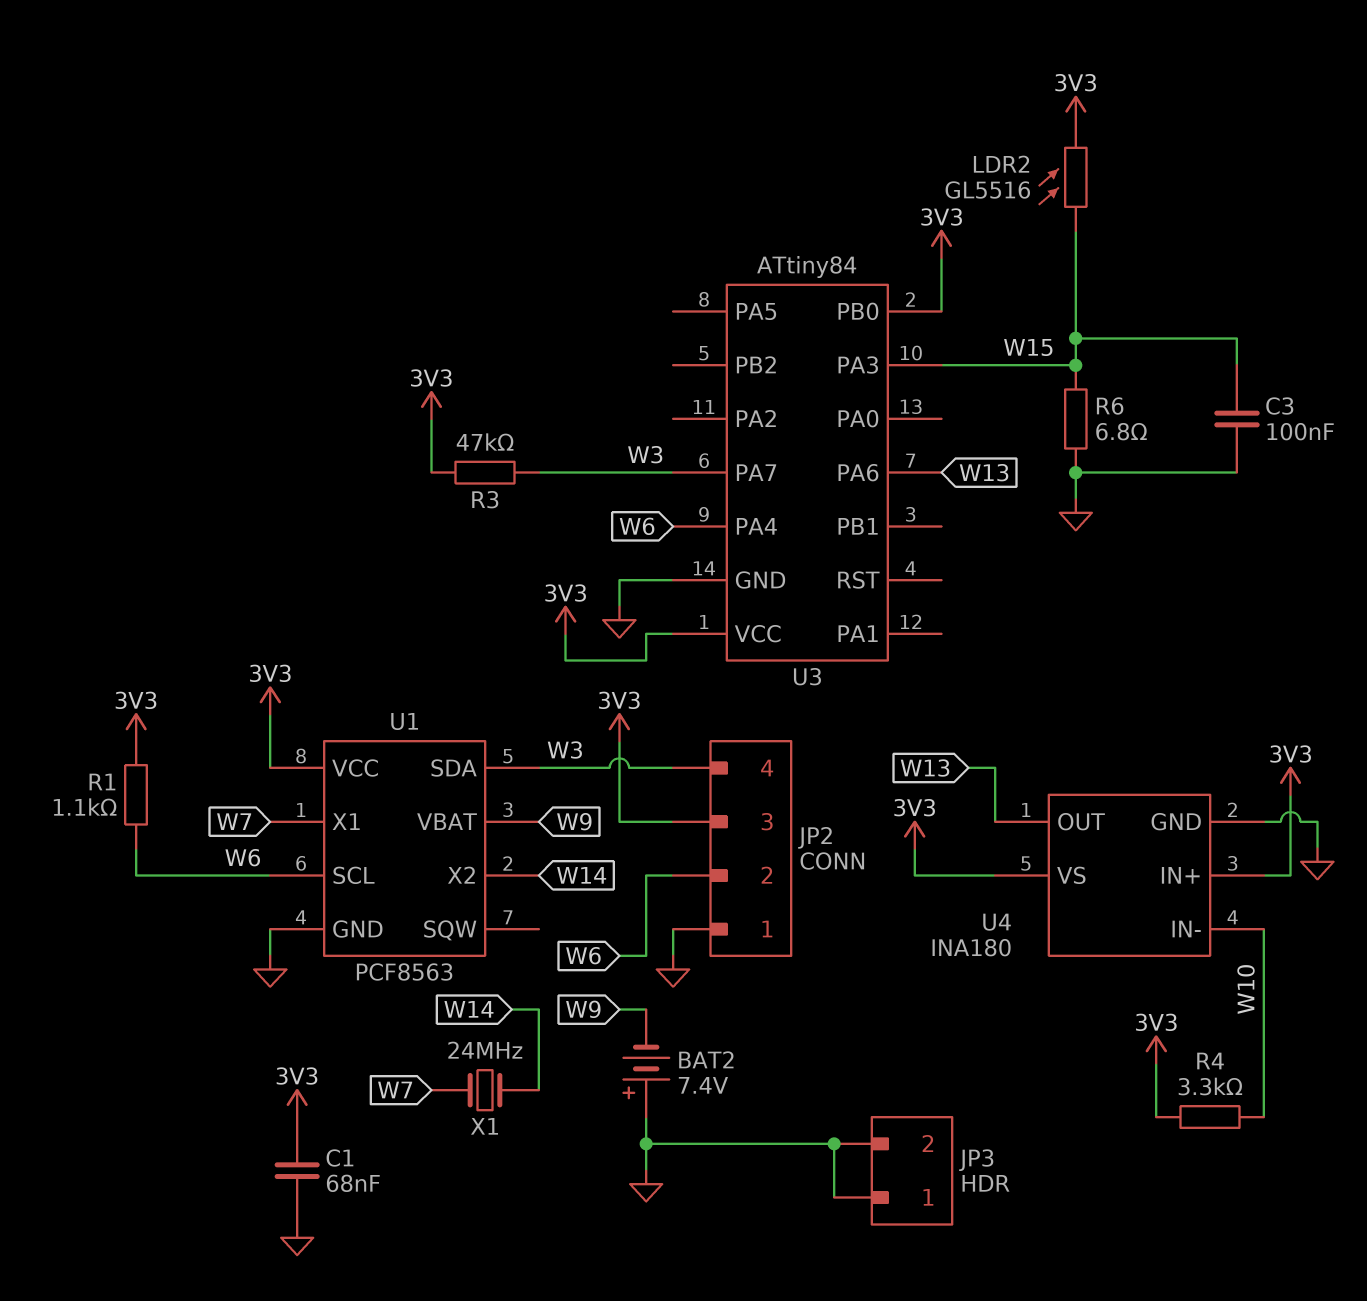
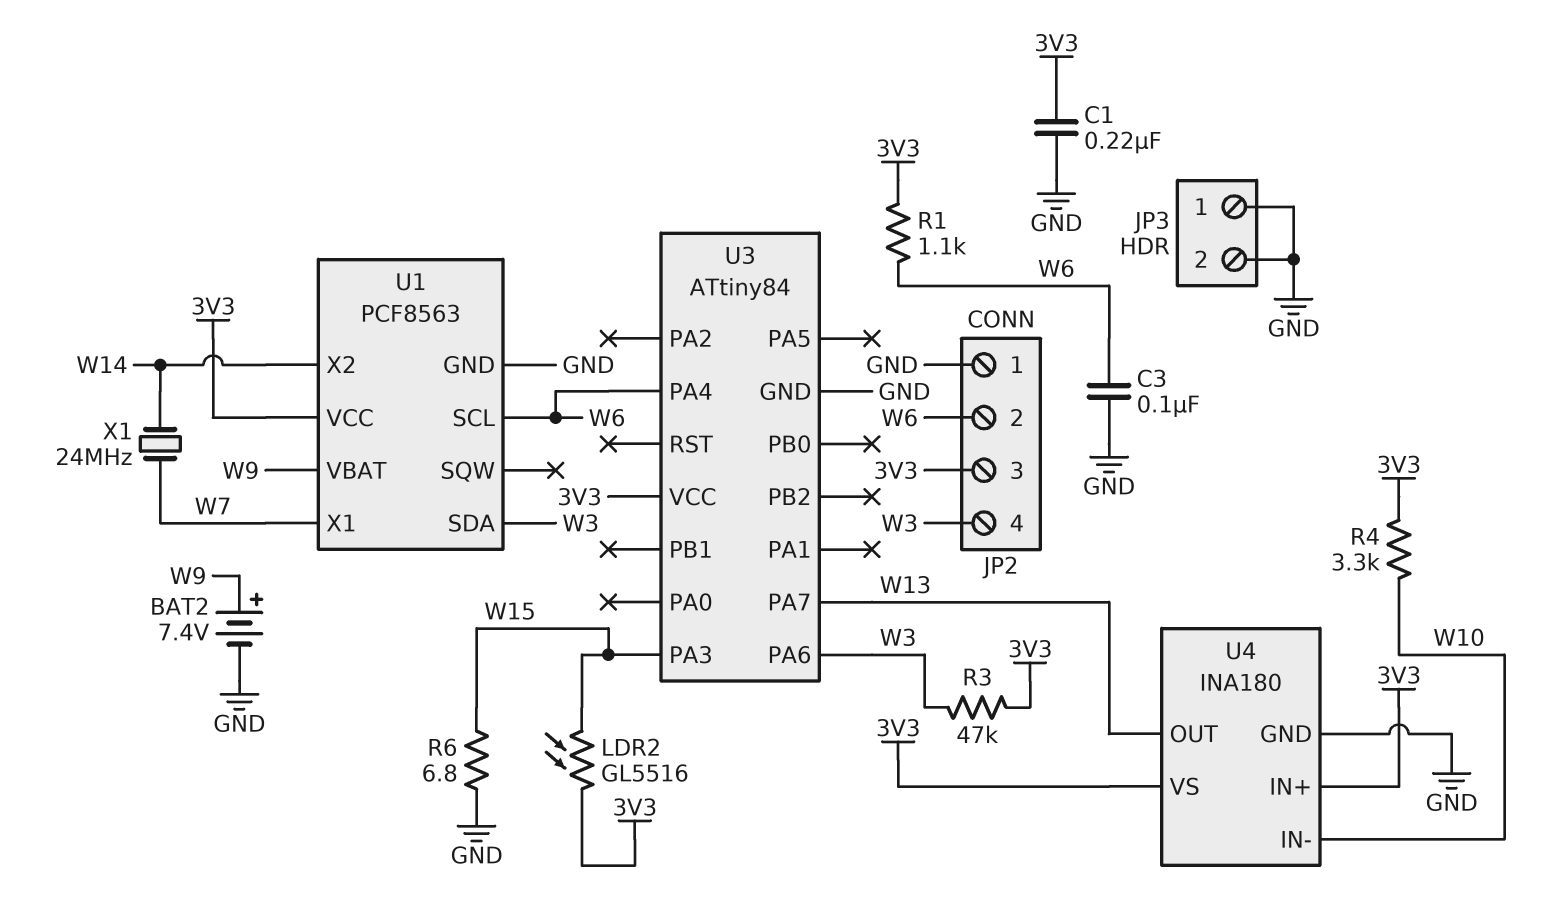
BAT2: 7.4V (plus GND, minus W9) -> 7.4V (plus W9, minus GND)
C1: 68nF (3V3, GND) -> 220nF (3V3, GND)
C3: 100nF (GND, W15) -> 100nF (GND, W6)
U3 pin PA6: W13 -> W3
U3 pin PA7: W3 -> W13
U3 pin PB0: 3V3 -> none

